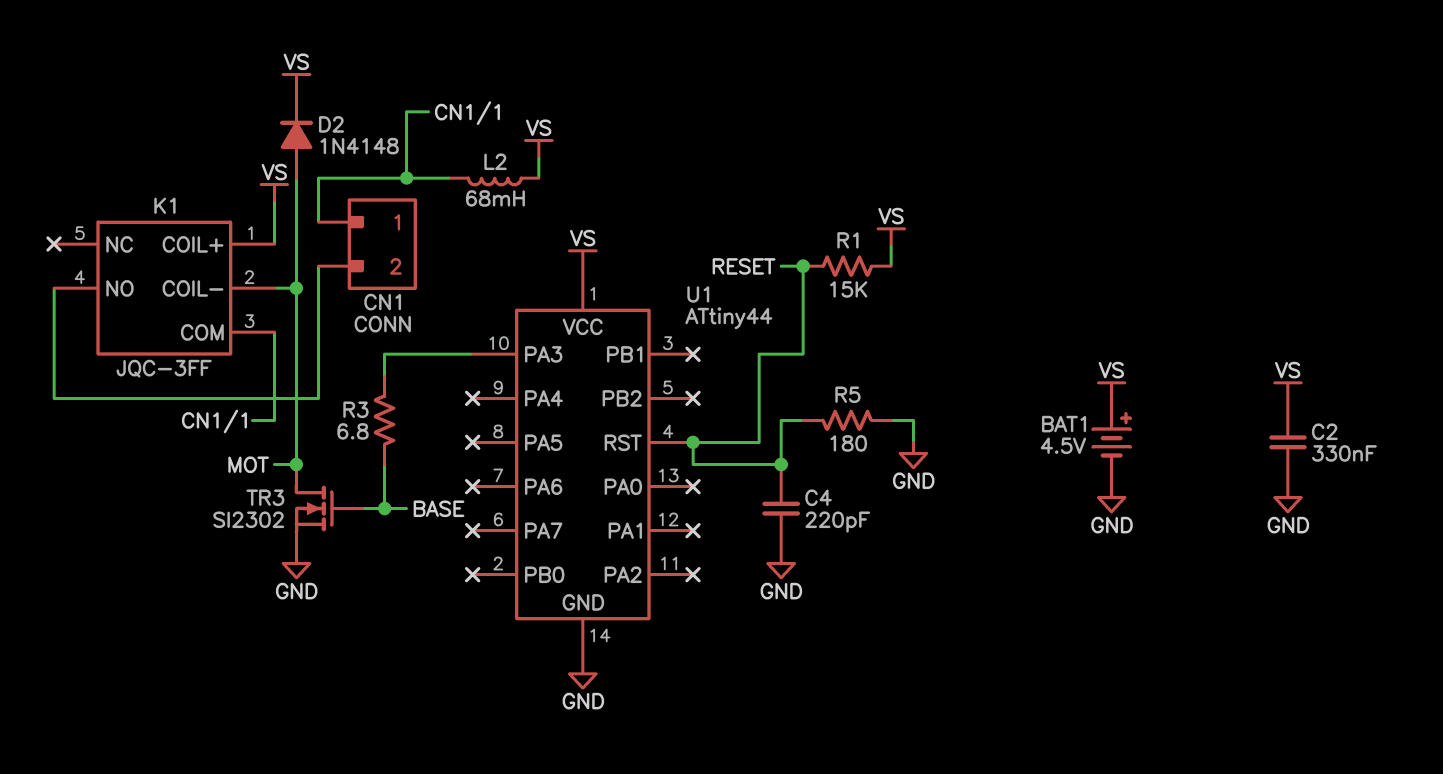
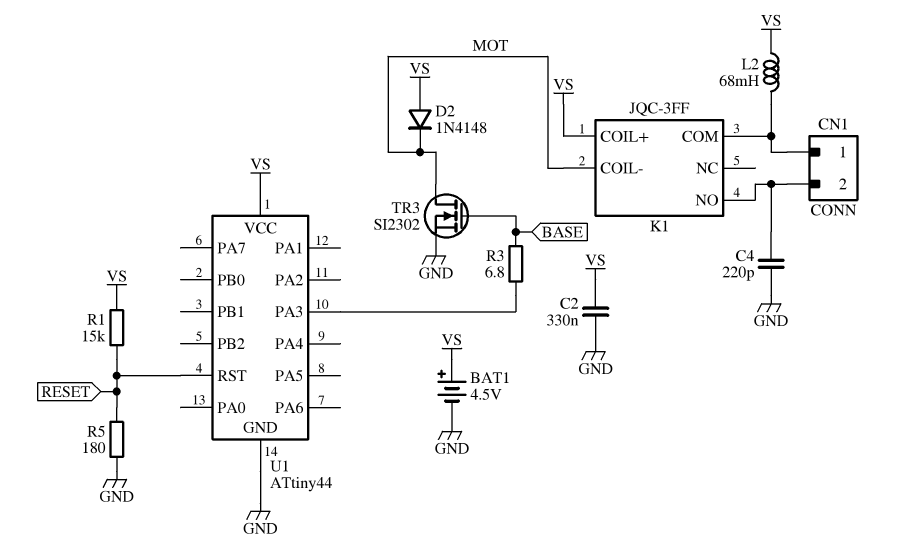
C4: 220pF (GND, RESET) -> 220pF (CN1/2, GND)
D2: diode 1N4148 (A MOT, K VS) -> diode 1N4148 (A VS, K MOT)

